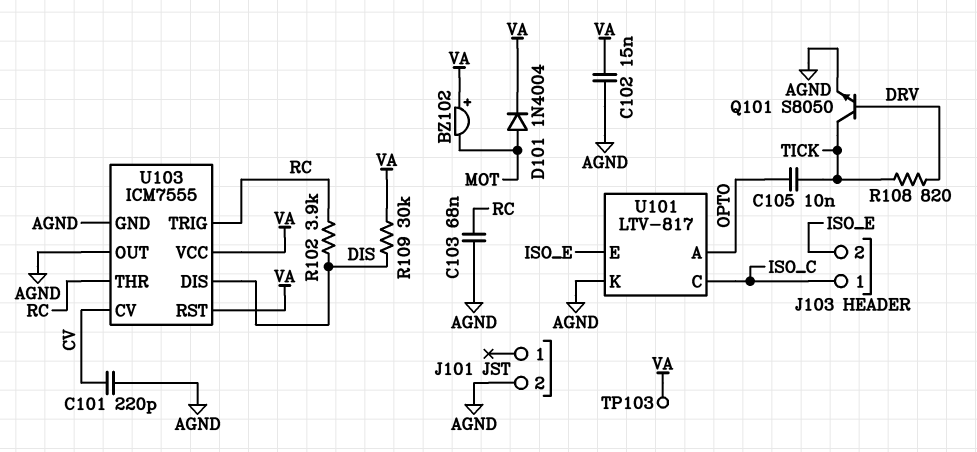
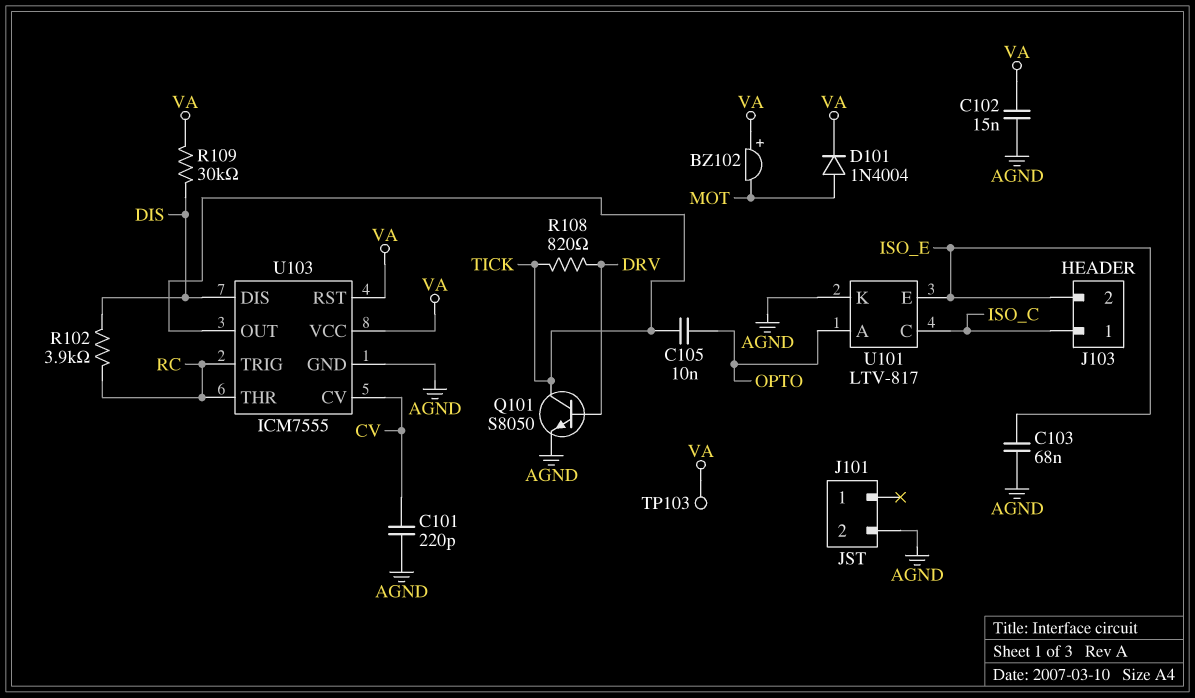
C103: 68nF (AGND, RC) -> 68nF (AGND, ISO_E)
U103 pin OUT: AGND -> TICK

